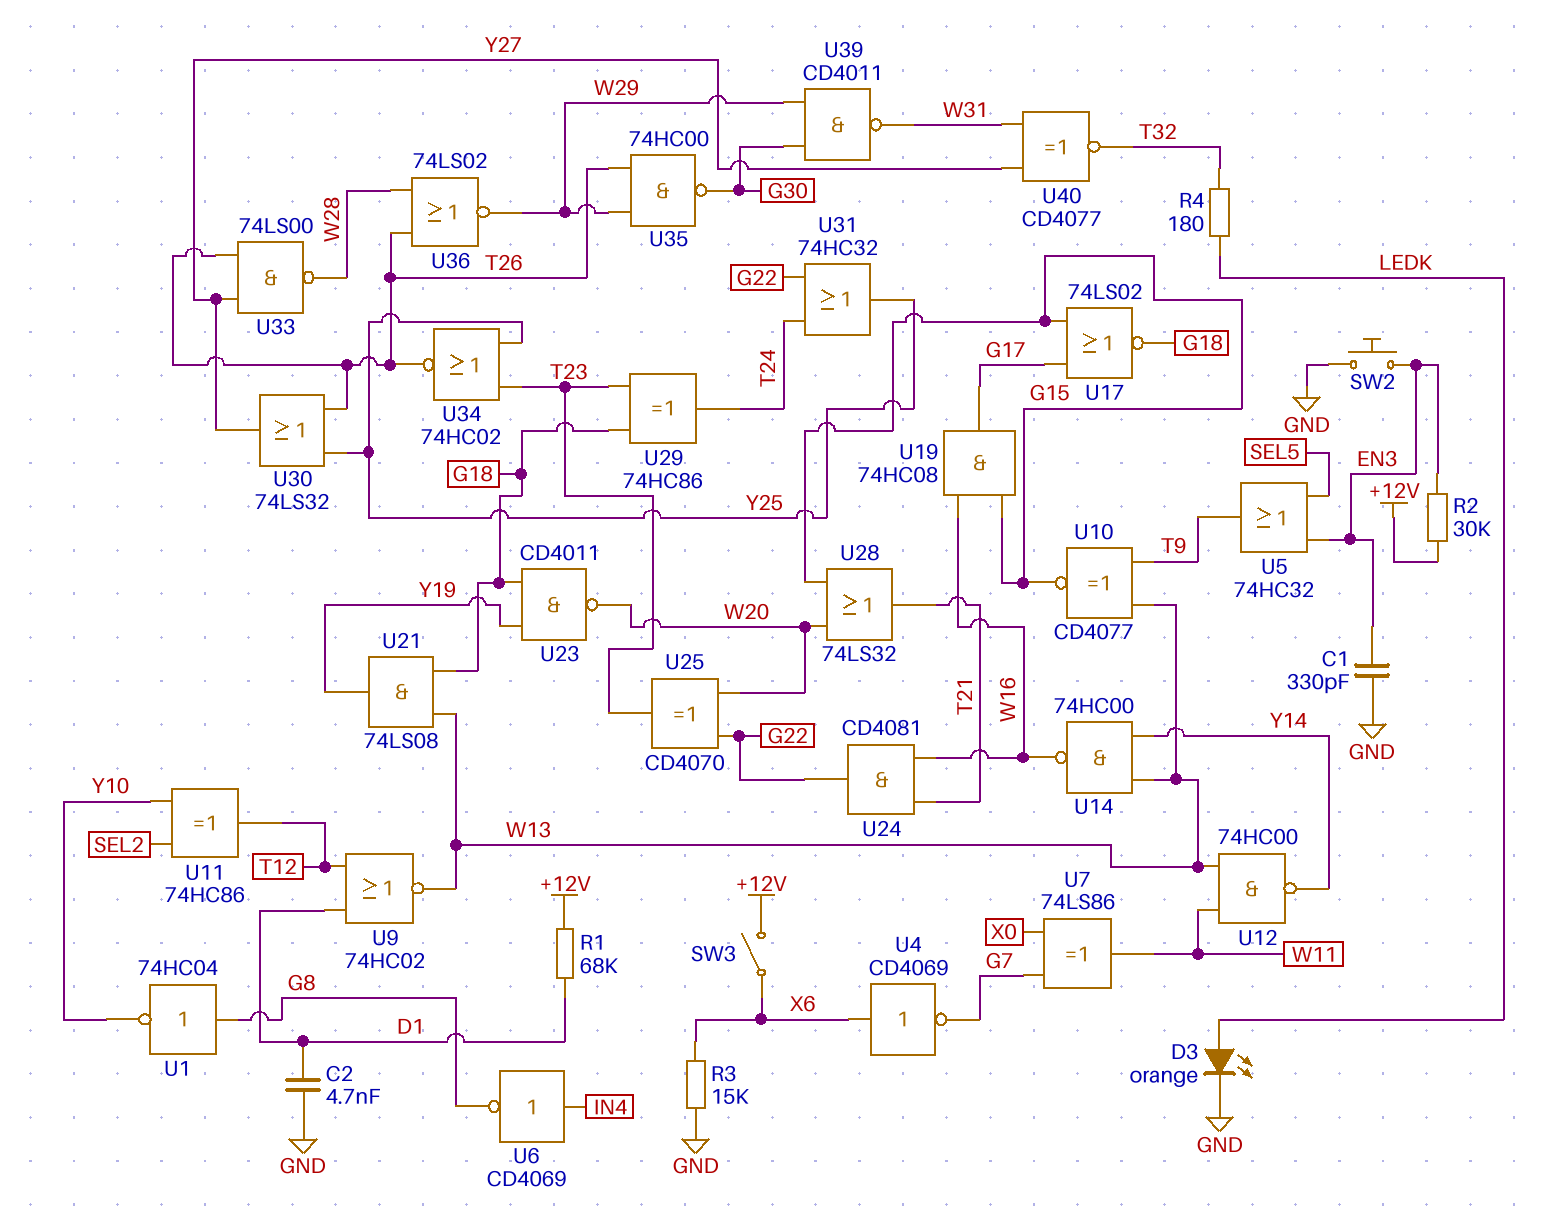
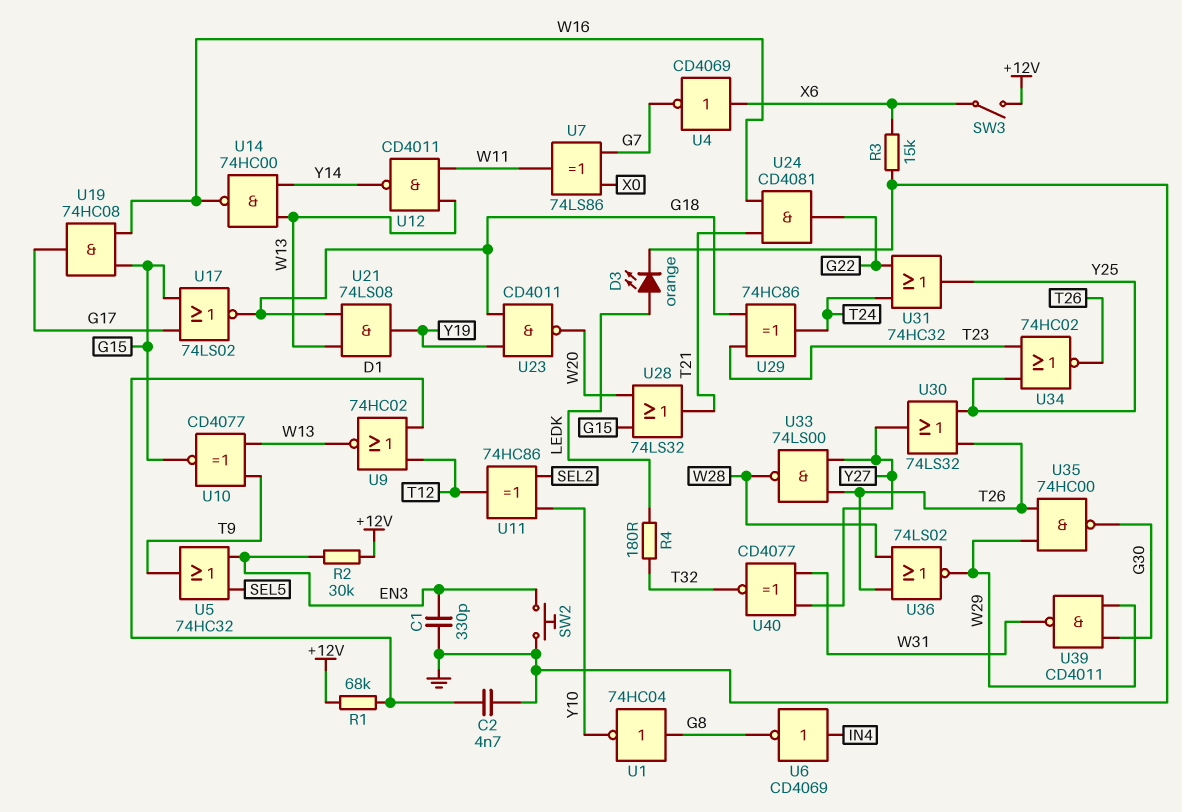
U12: NAND 74HC00 (in W11, in W13, out Y14) -> NAND CD4011 (in W11, in W13, out Y14)
U25: XOR CD4070 (in G22, in W20, out T23) -> none

